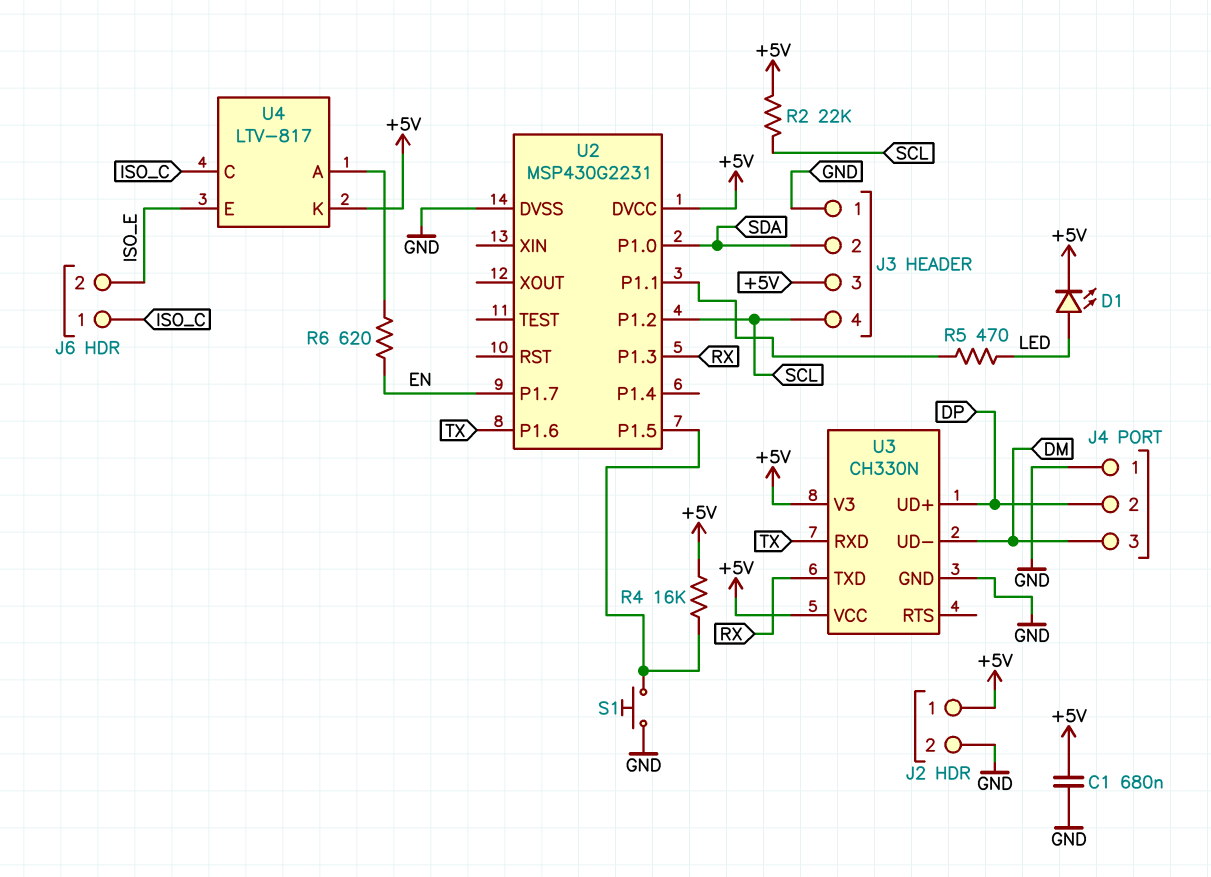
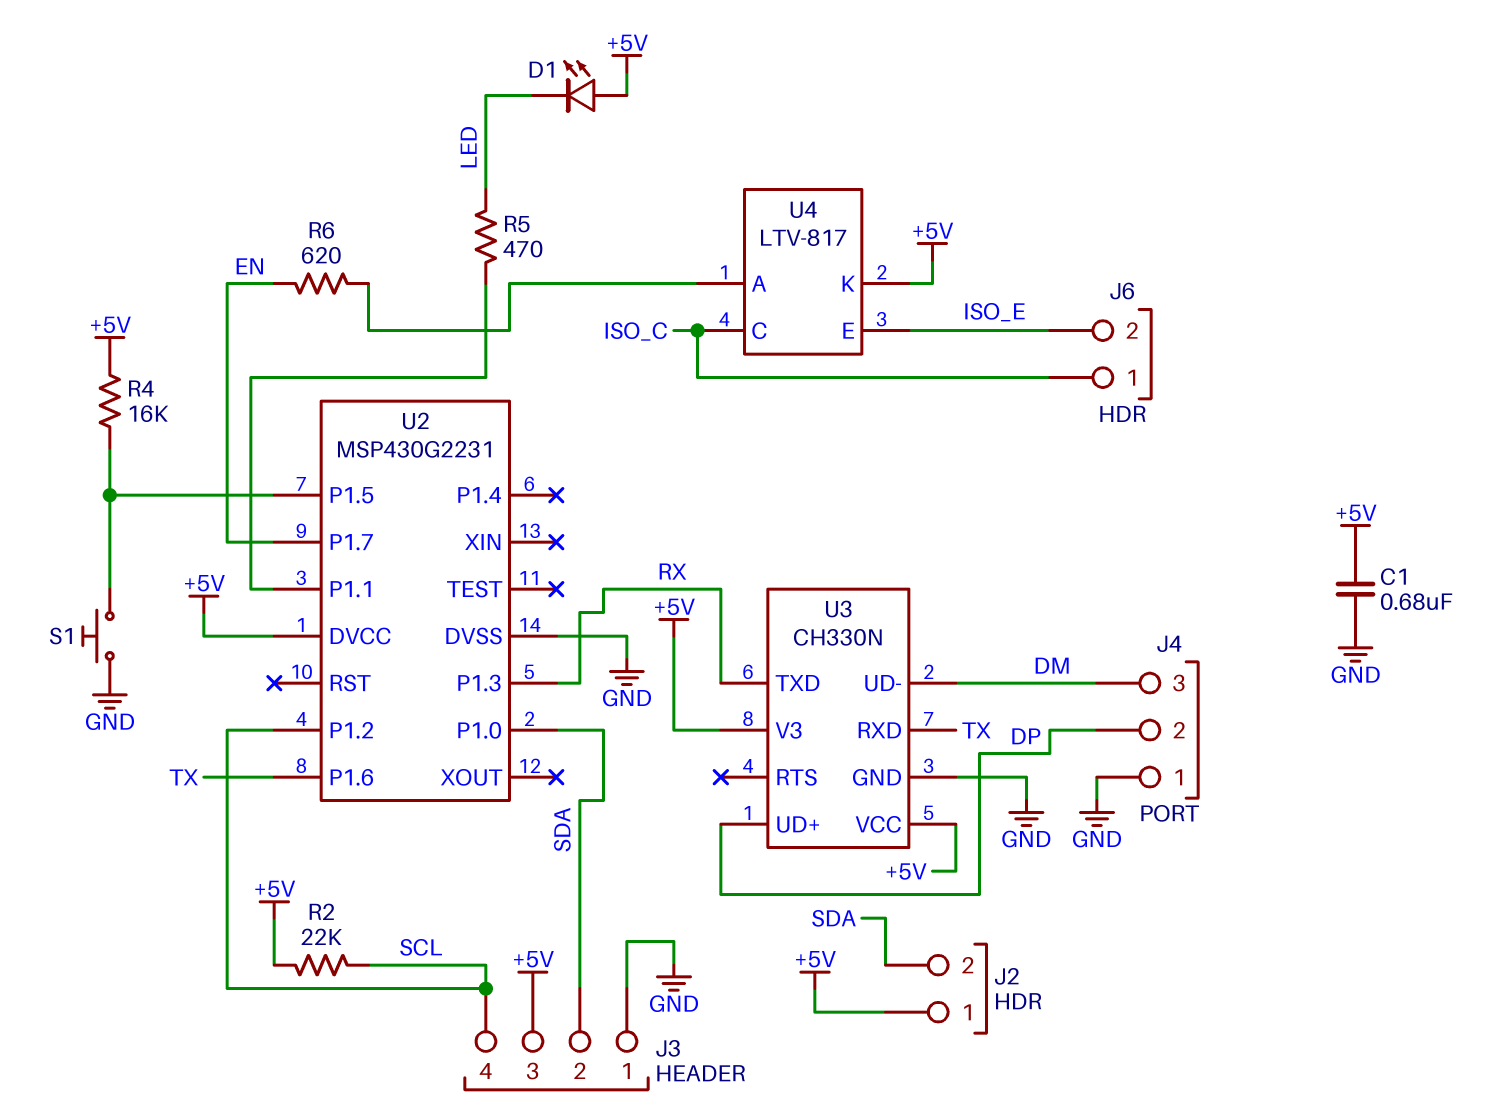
D1: LED (A LED, K +5V) -> LED (A +5V, K LED)
J2 pin 2: GND -> SDA

